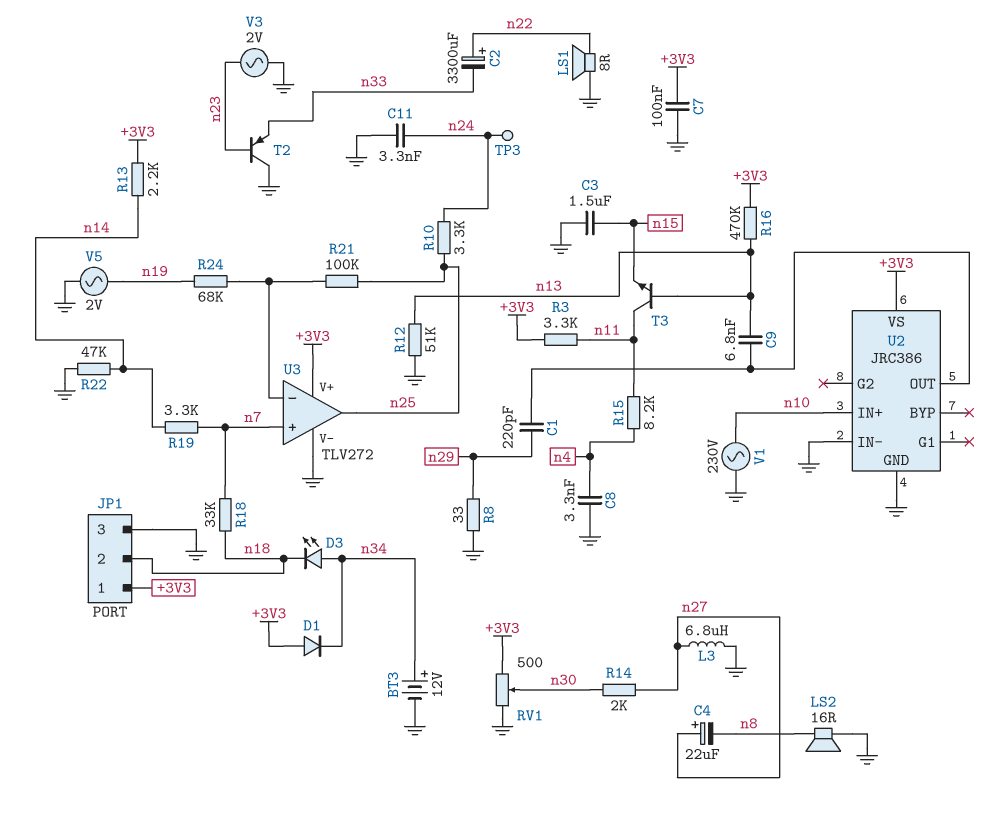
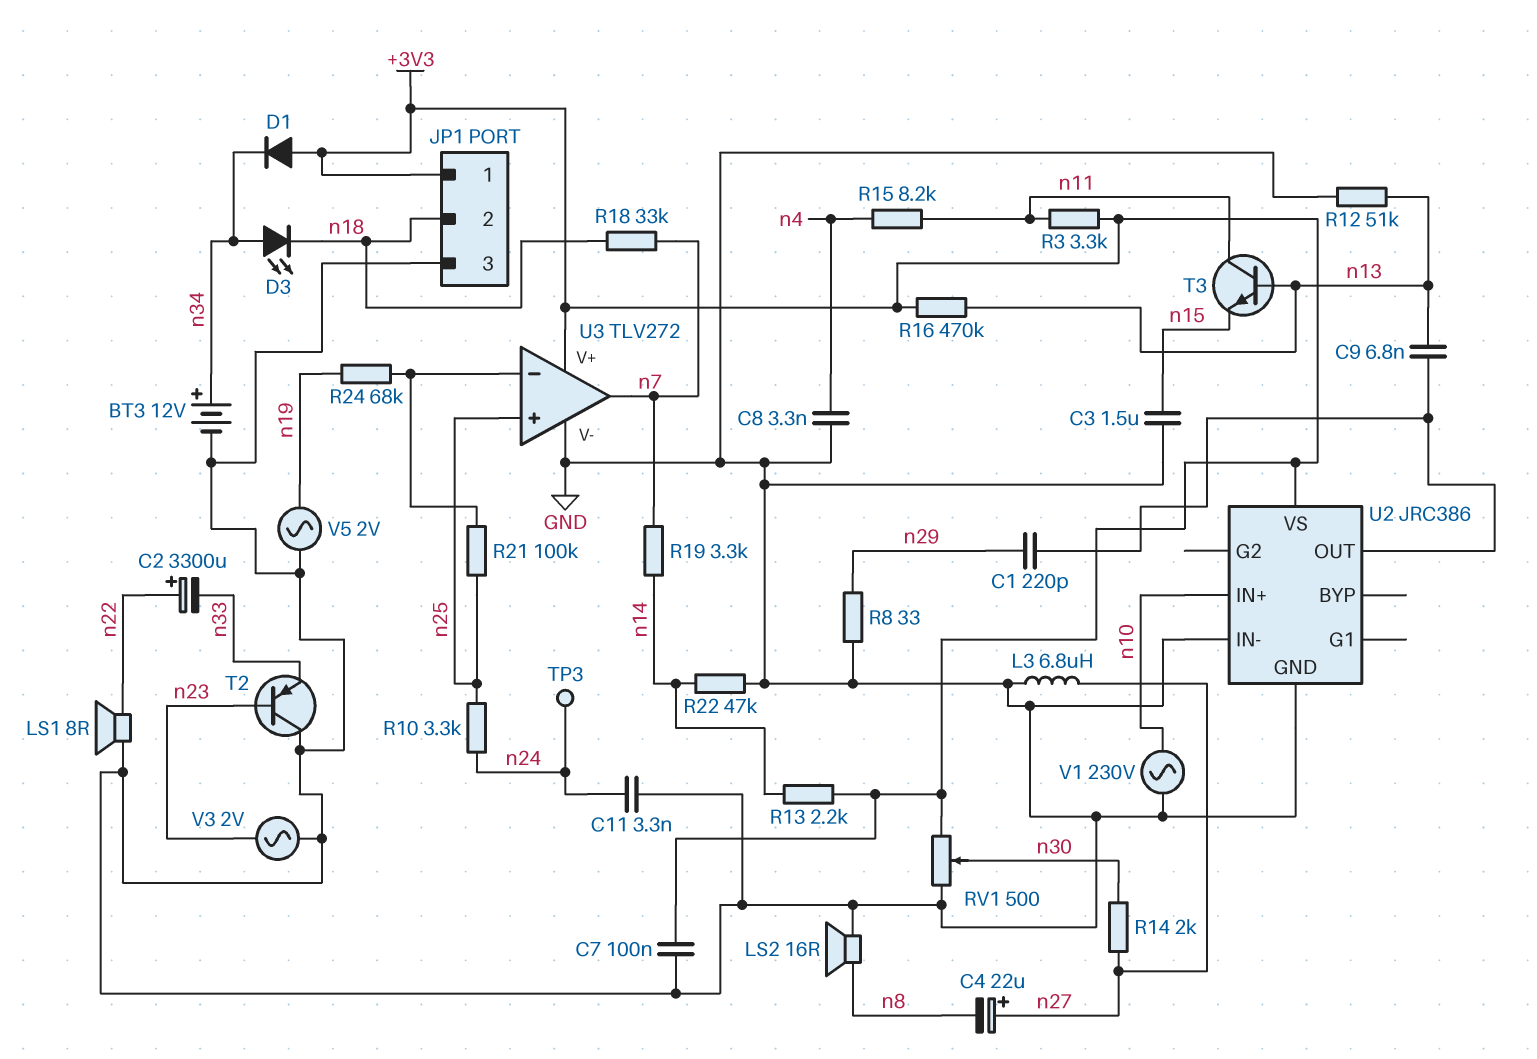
U3 pin in+: n7 -> n25
U3 pin out: n25 -> n7

